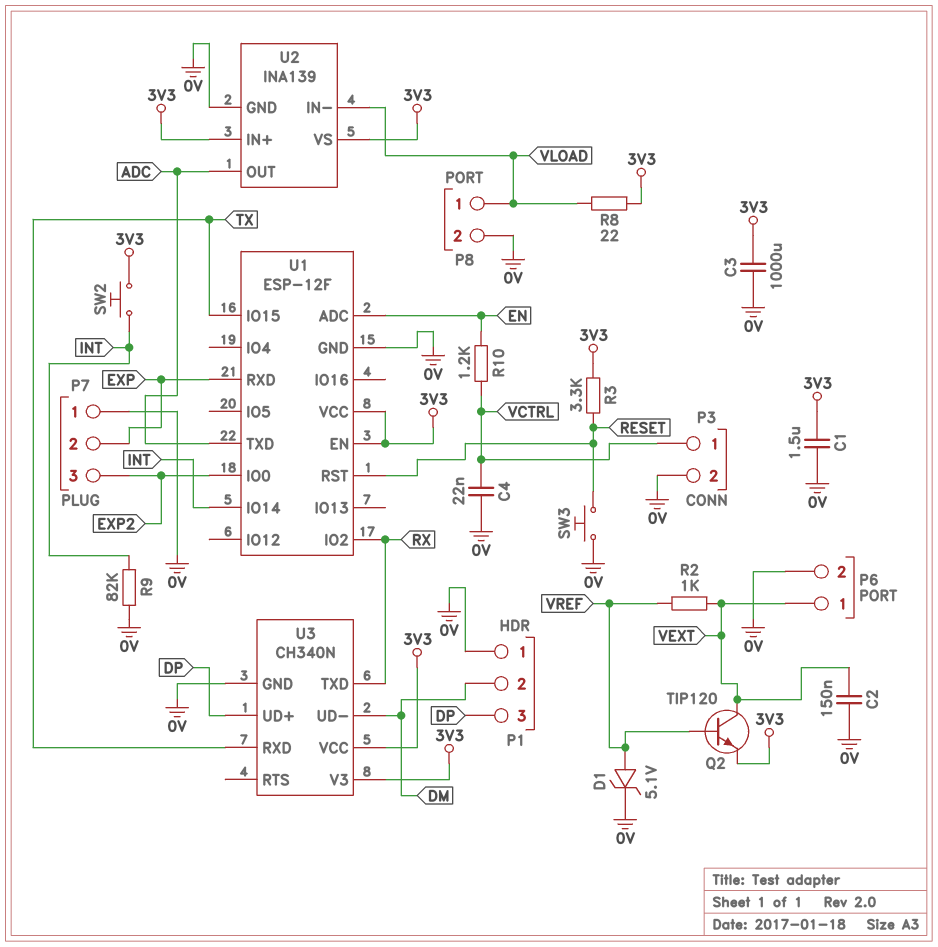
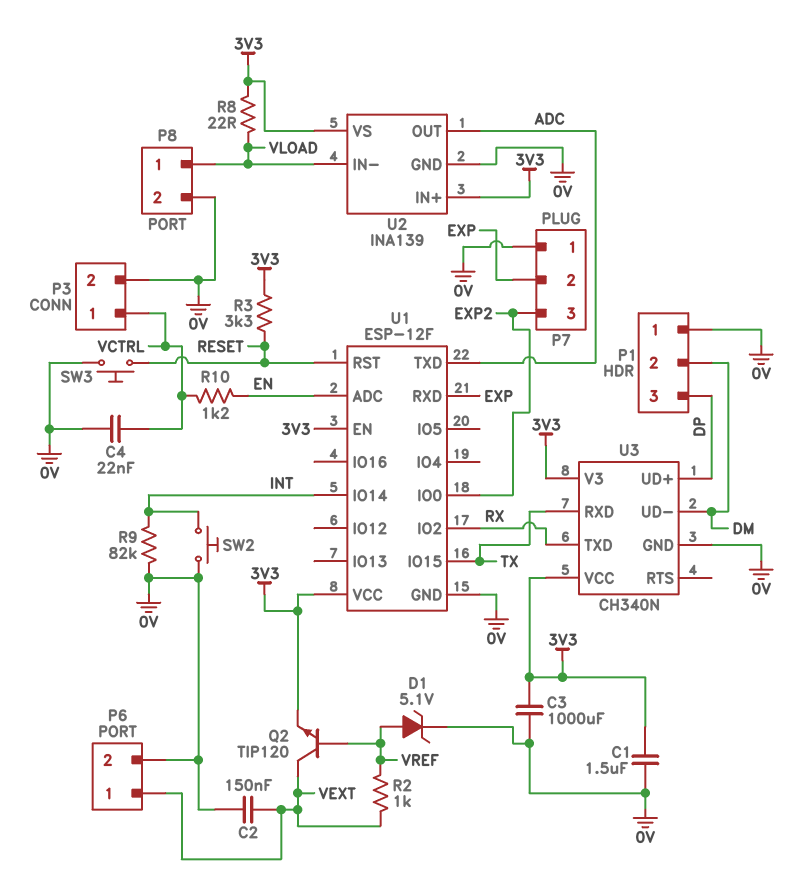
SW2: button (3V3, INT) -> button (0V, INT)

